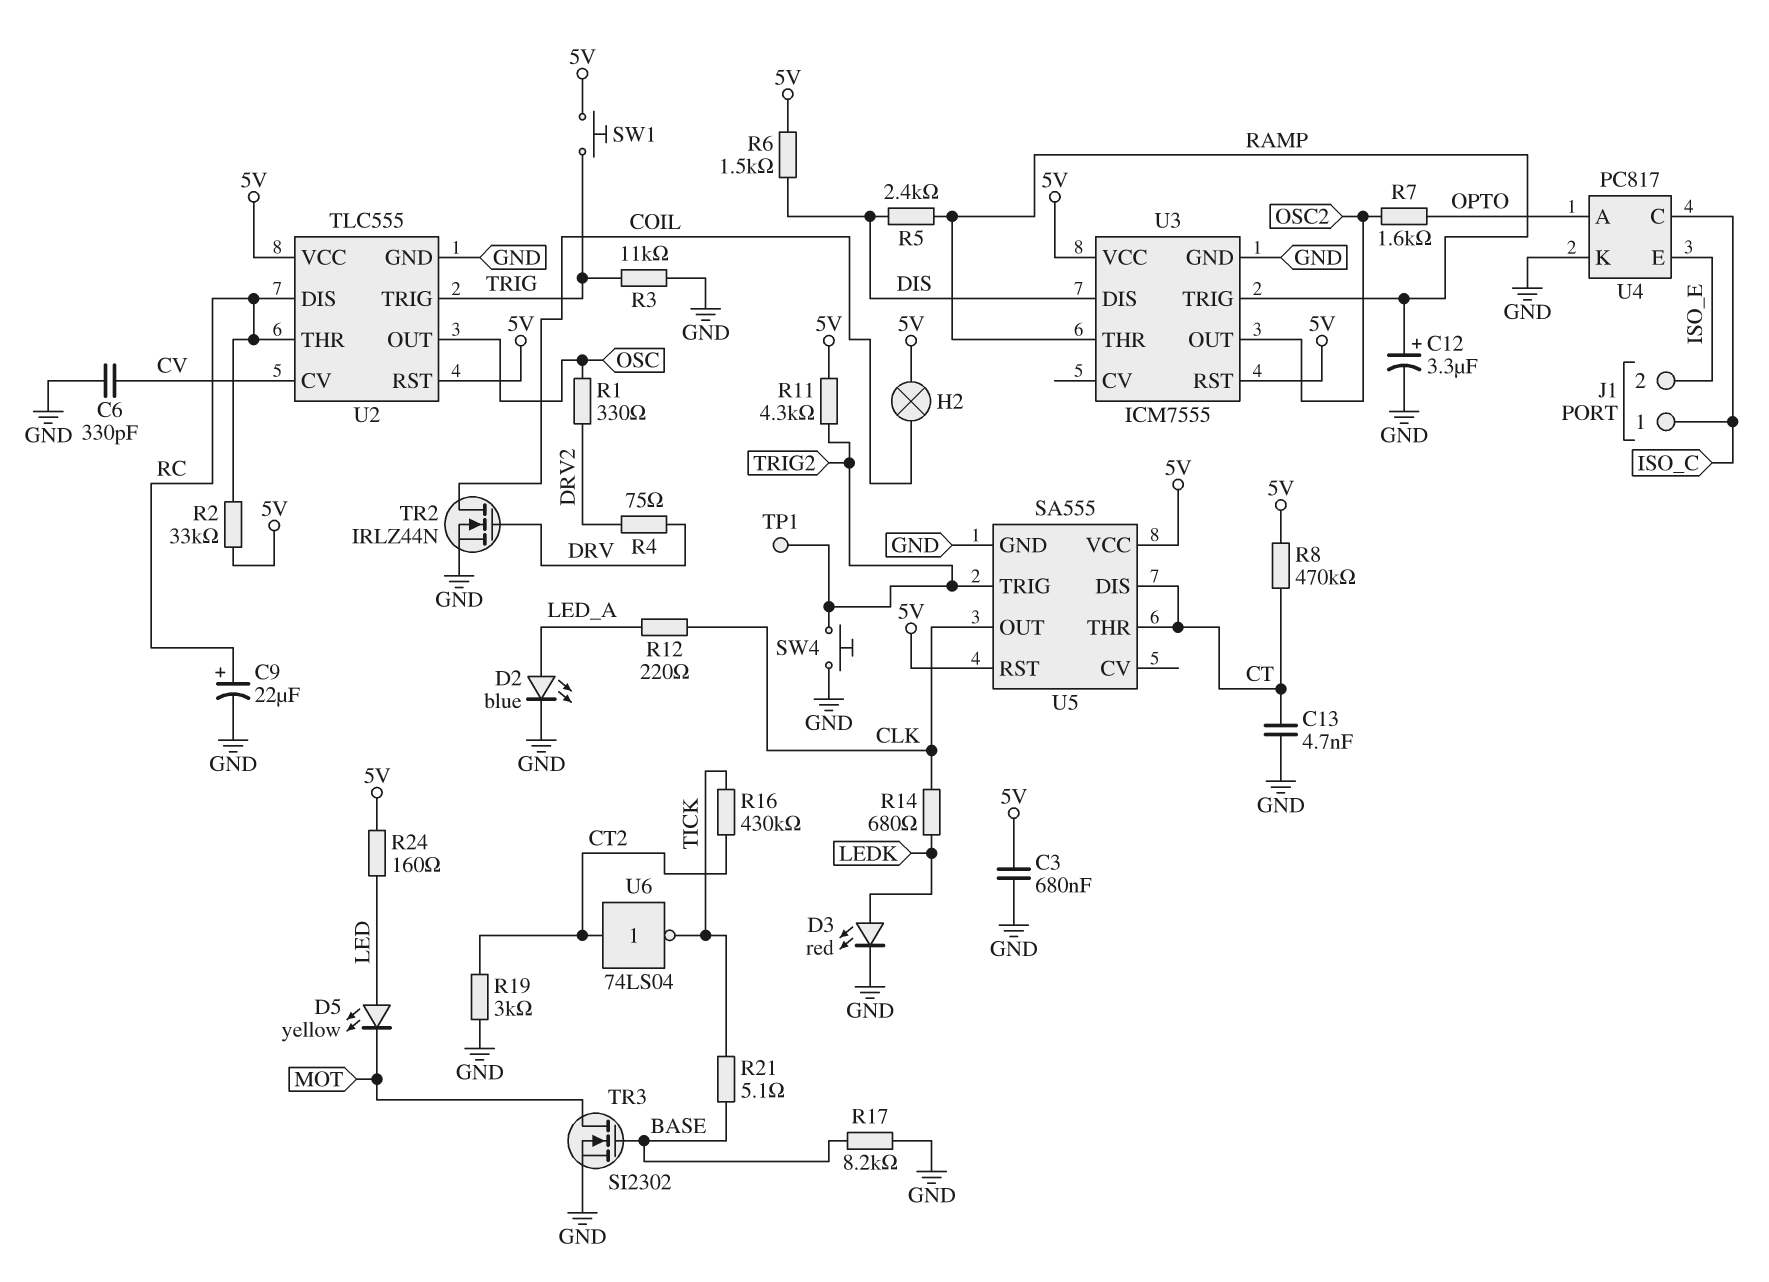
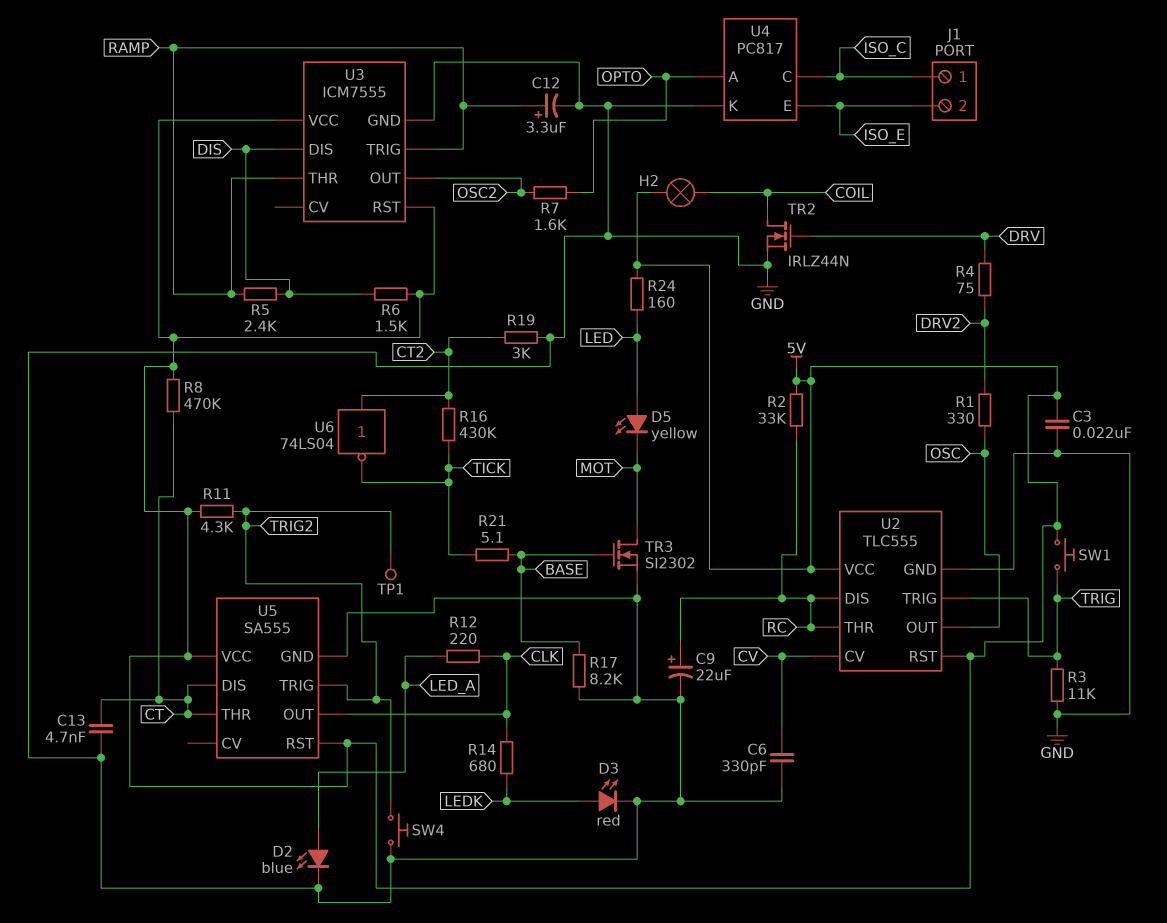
C3: 680nF (5V, GND) -> 22nF (5V, GND)

